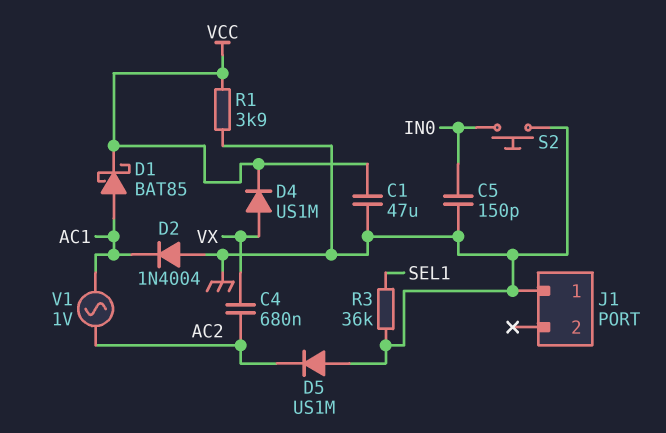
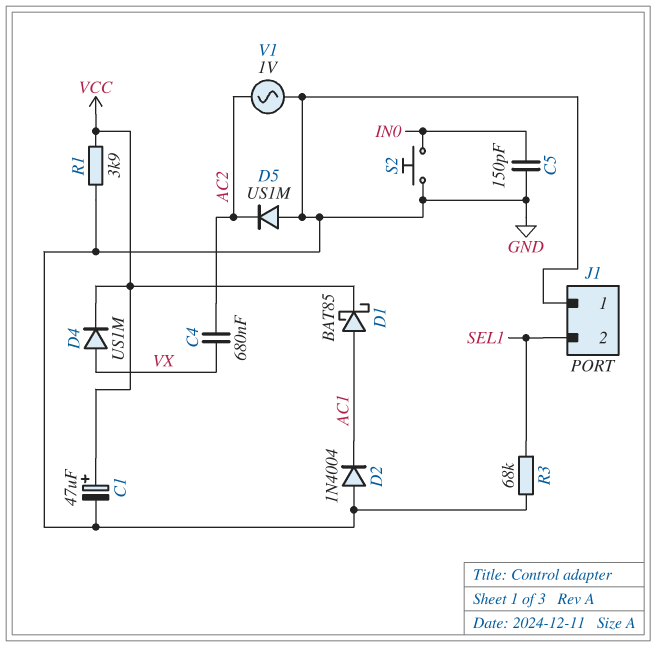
C1: 47uF (GND, VCC) -> 47uF (plus VCC, minus GND)
J1 pin 2: none -> SEL1
R3: 36k (GND, SEL1) -> 68k (GND, SEL1)
V1: AC 1V (AC1, AC2) -> AC 1V (AC2, GND)

